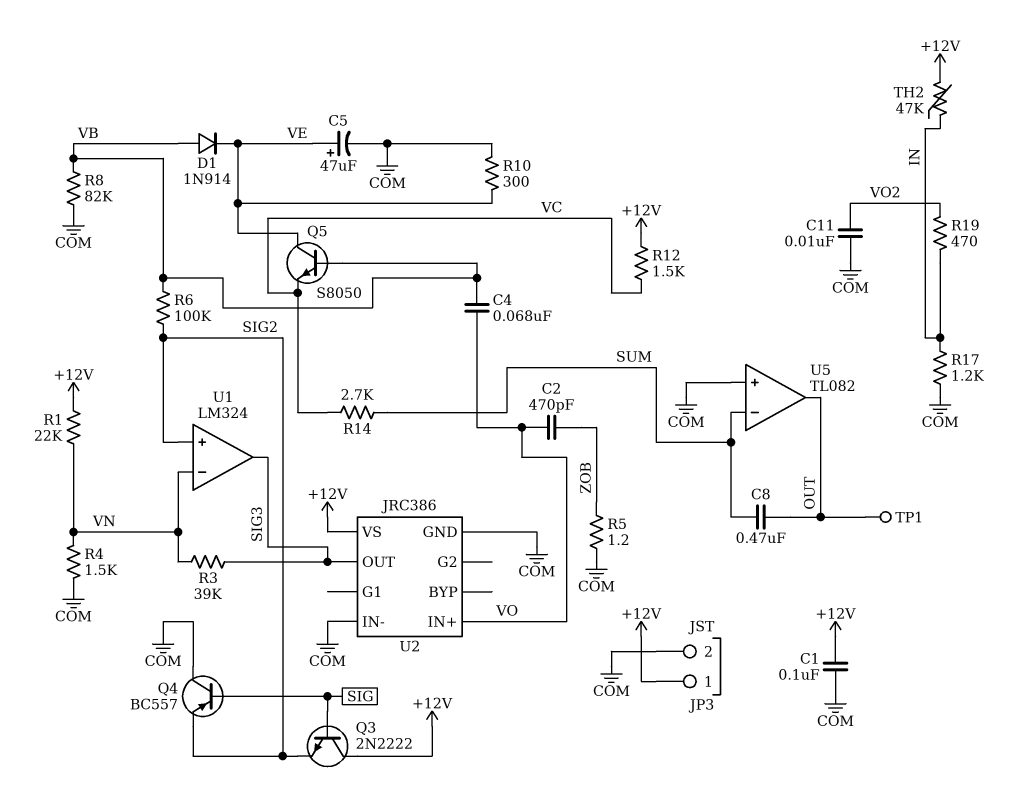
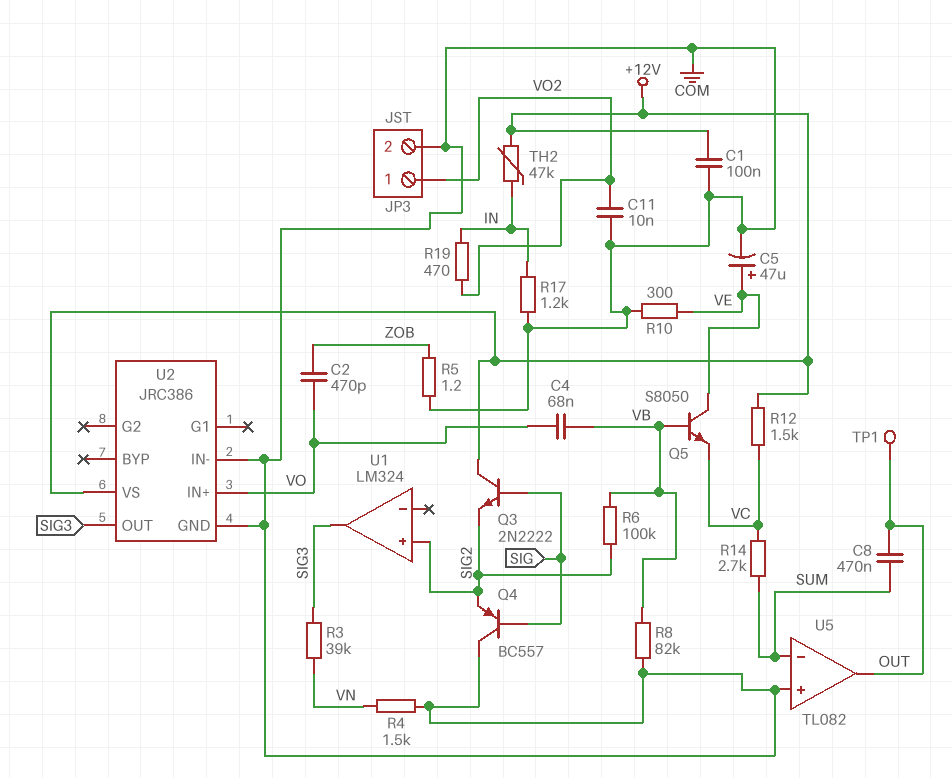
D1: diode 1N914 (A VB, K VE) -> none
JP3 pin 1: +12V -> VO2
R1: 22k (+12V, VN) -> none
U1 pin in-: VN -> none

